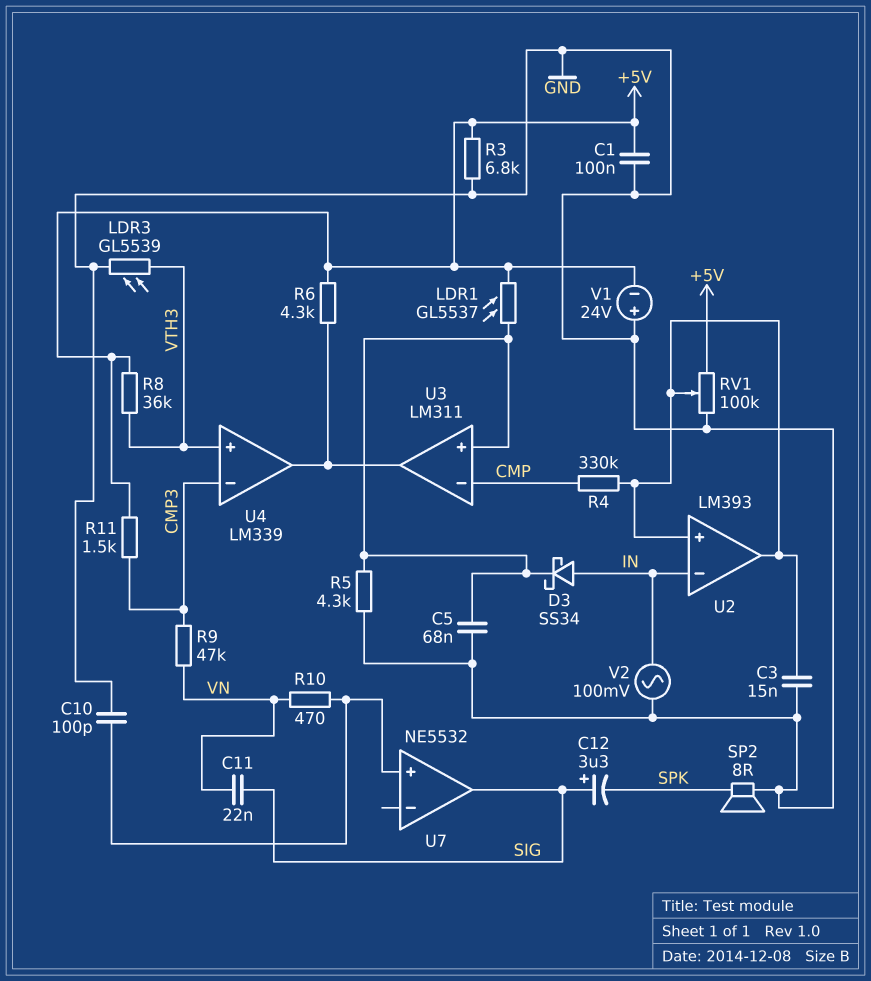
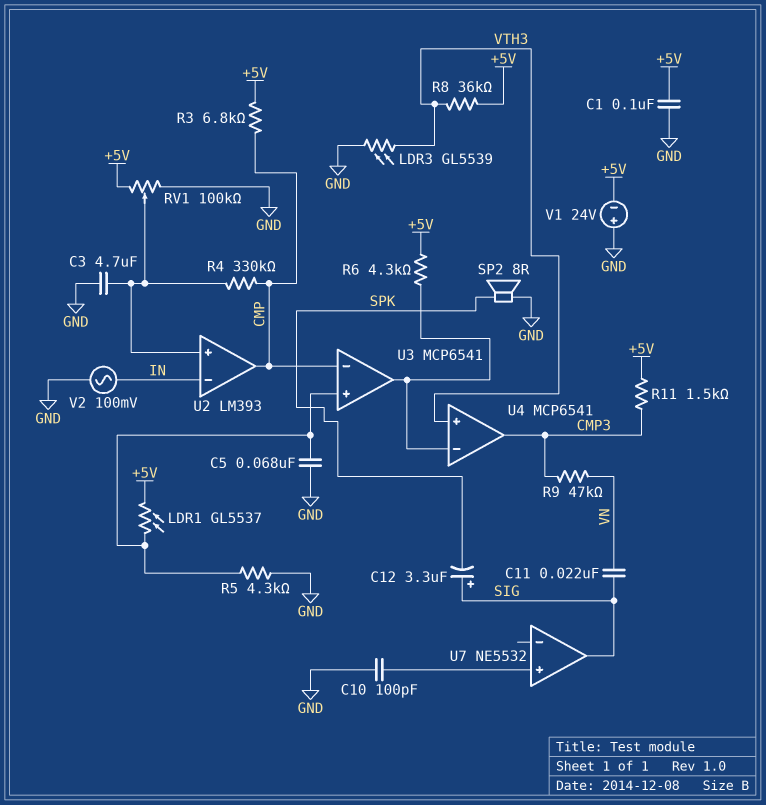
C3: 15nF (GND, U2/in+) -> 4.7uF (GND, U2/in+)
D3: schottky SS34 (A IN, K U3/in+) -> none
R3: 6.8k (+5V, GND) -> 6.8k (+5V, CMP)
R10: 470 (U7/in+, VN) -> none
U2 pin out: U2/in+ -> CMP
U3: LM311 -> MCP6541
U4: LM339 -> MCP6541
U4 pin in-: CMP3 -> U3/out
U4 pin out: U3/out -> CMP3

